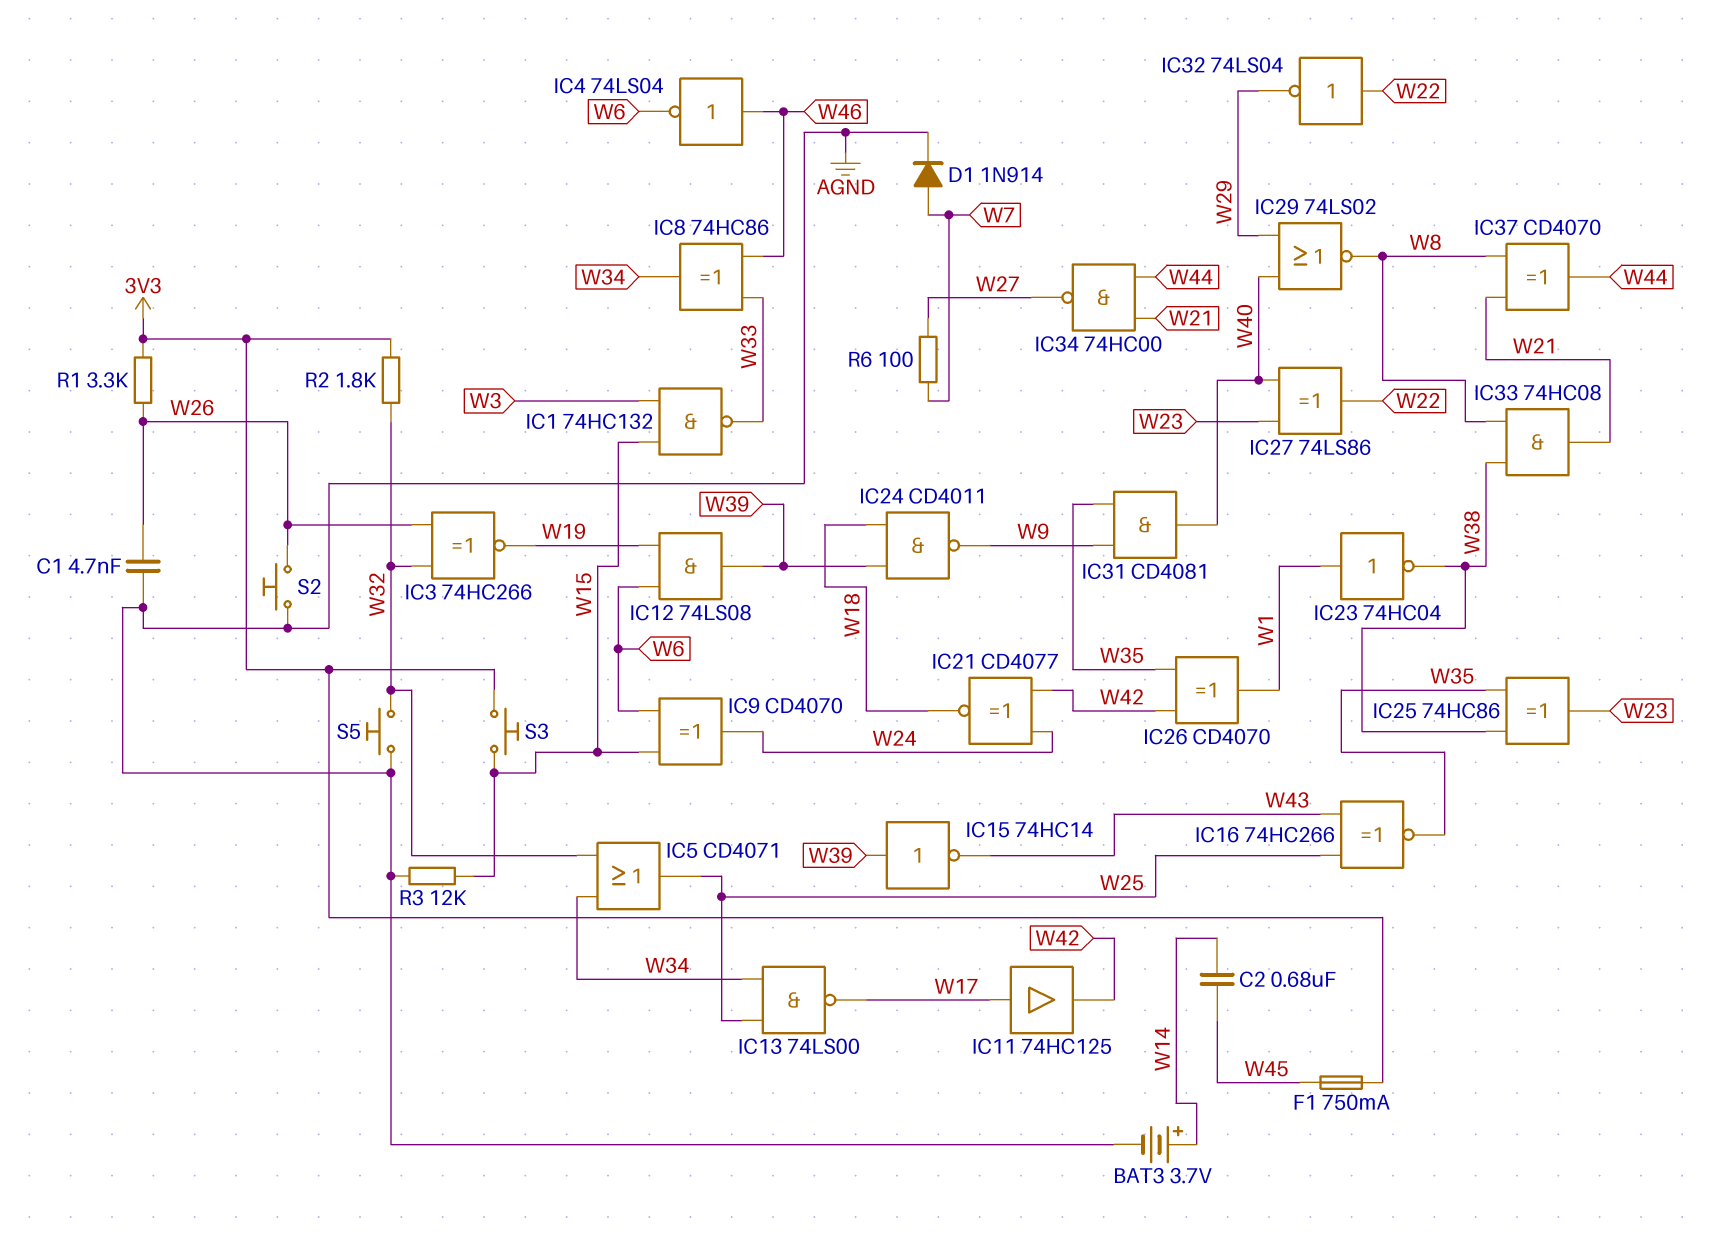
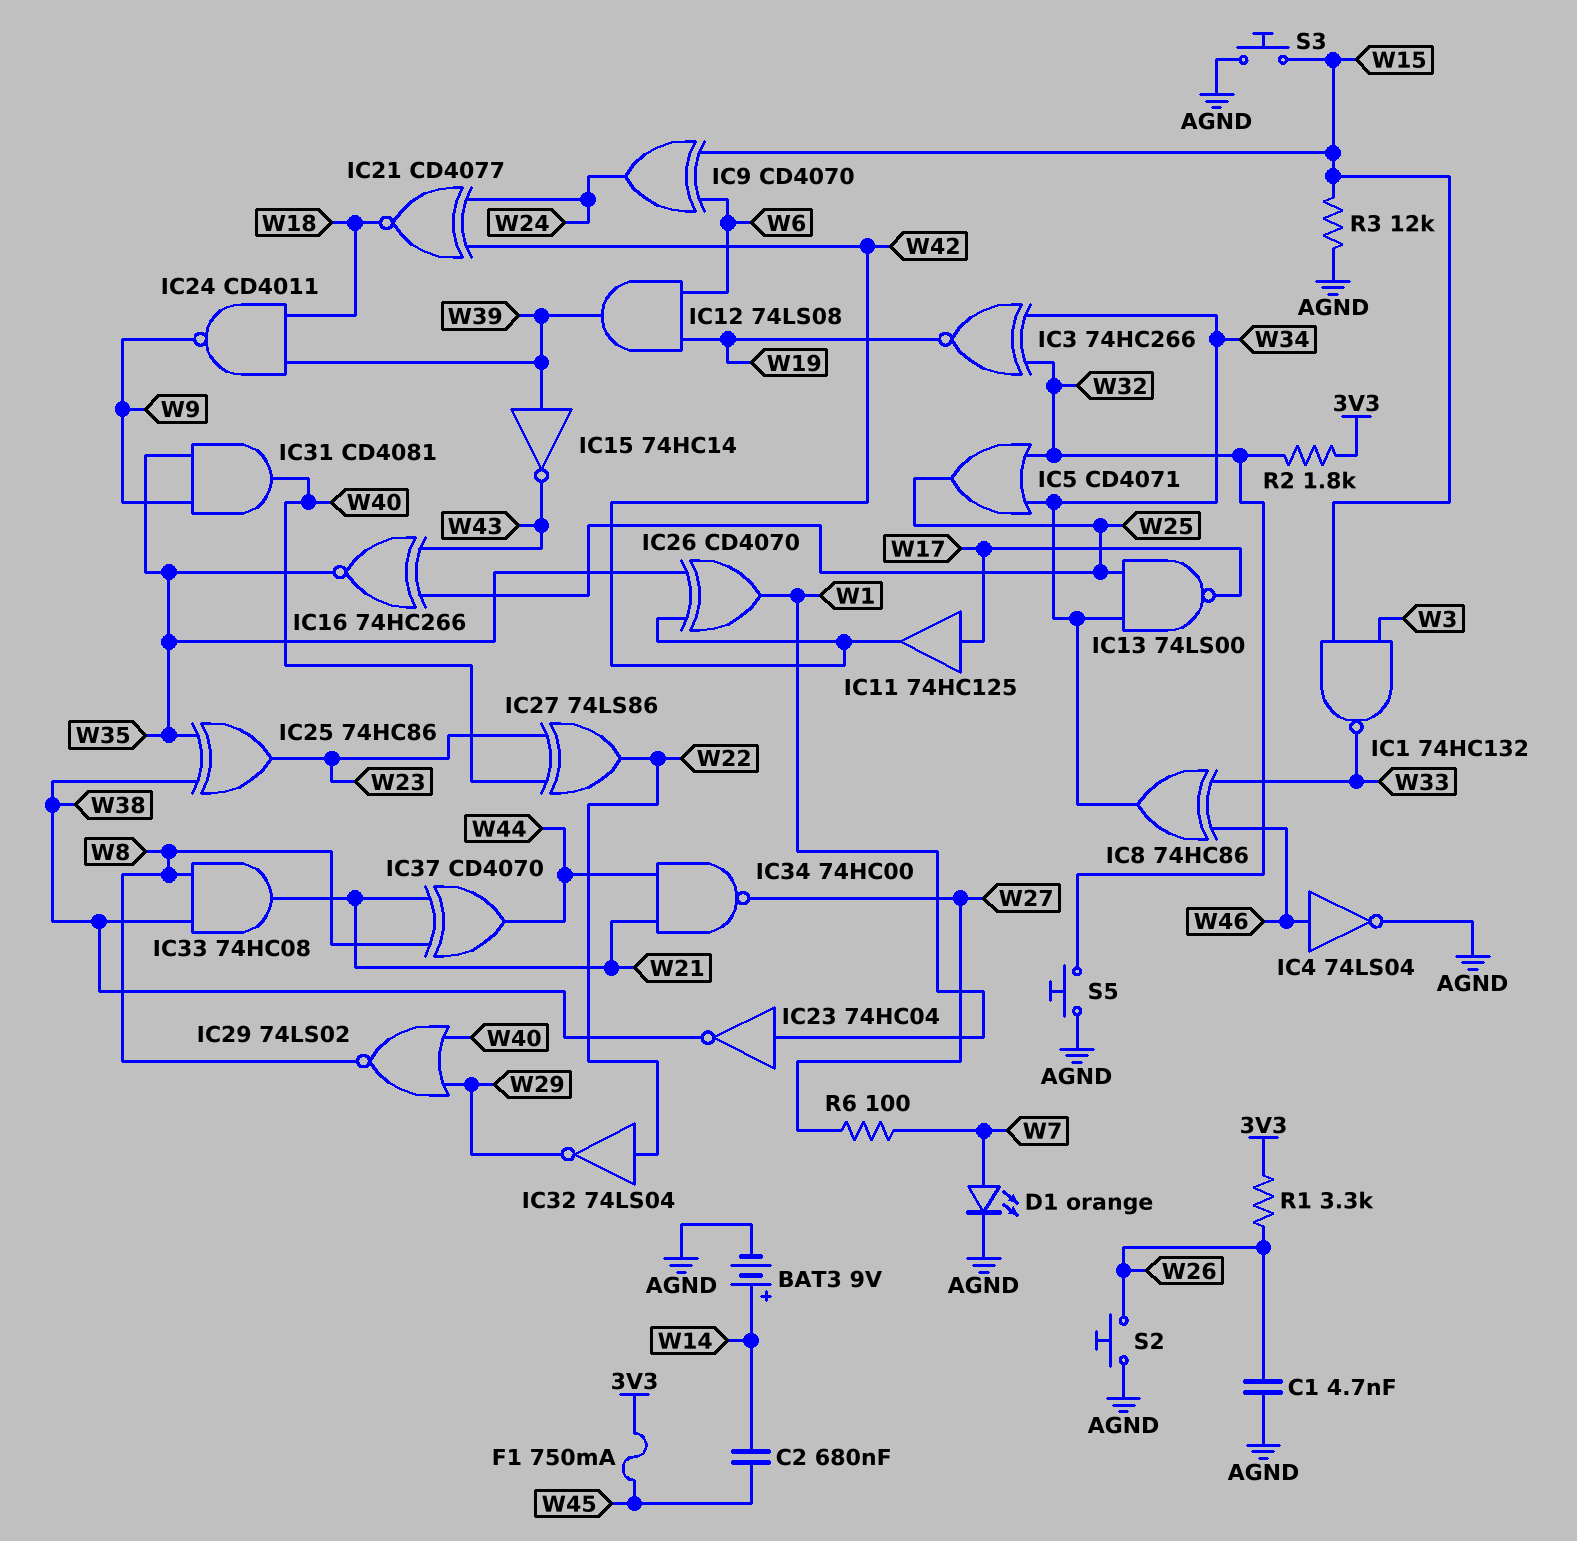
BAT3: 3.7V (plus W14, minus AGND) -> 9V (plus W14, minus AGND)
D1: diode 1N914 (A W7, K AGND) -> LED orange (A W7, K AGND)
IC3: XNOR 74HC266 (in W26, in W32, out W19) -> XNOR 74HC266 (in W32, in W34, out W19)
IC4: NOT 74LS04 (in W46, out W6) -> NOT 74LS04 (in W46, out AGND)
S3: button (3V3, W15) -> button (AGND, W15)

